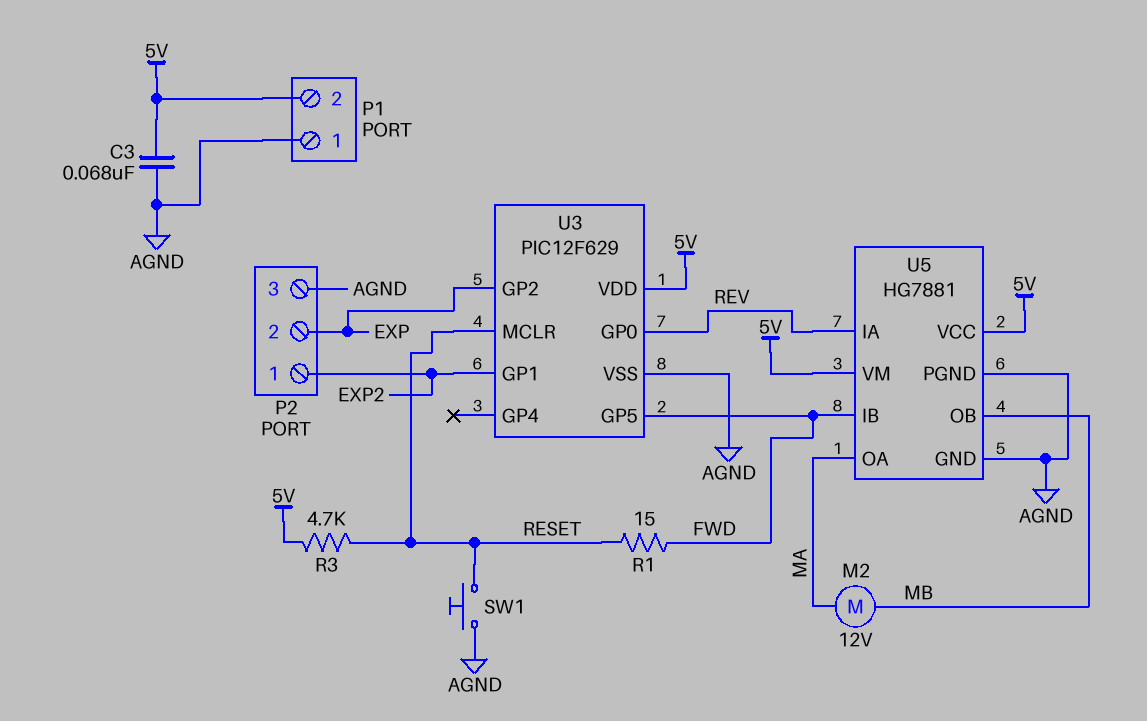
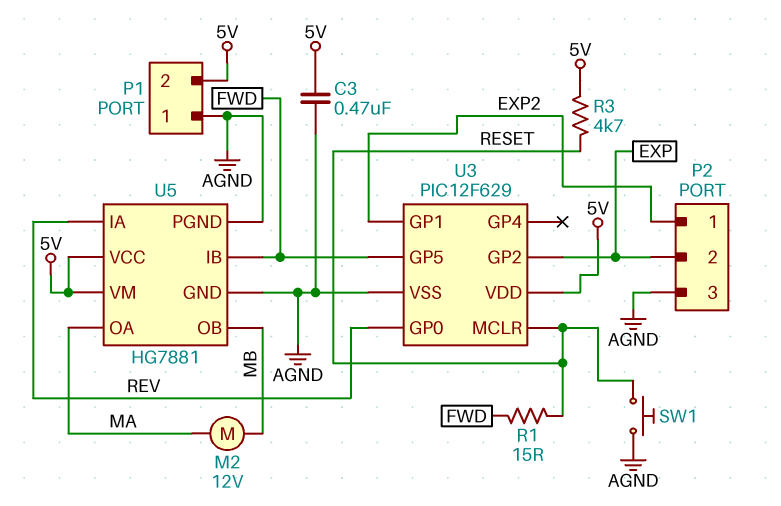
C3: 68nF (5V, AGND) -> 470nF (5V, AGND)

